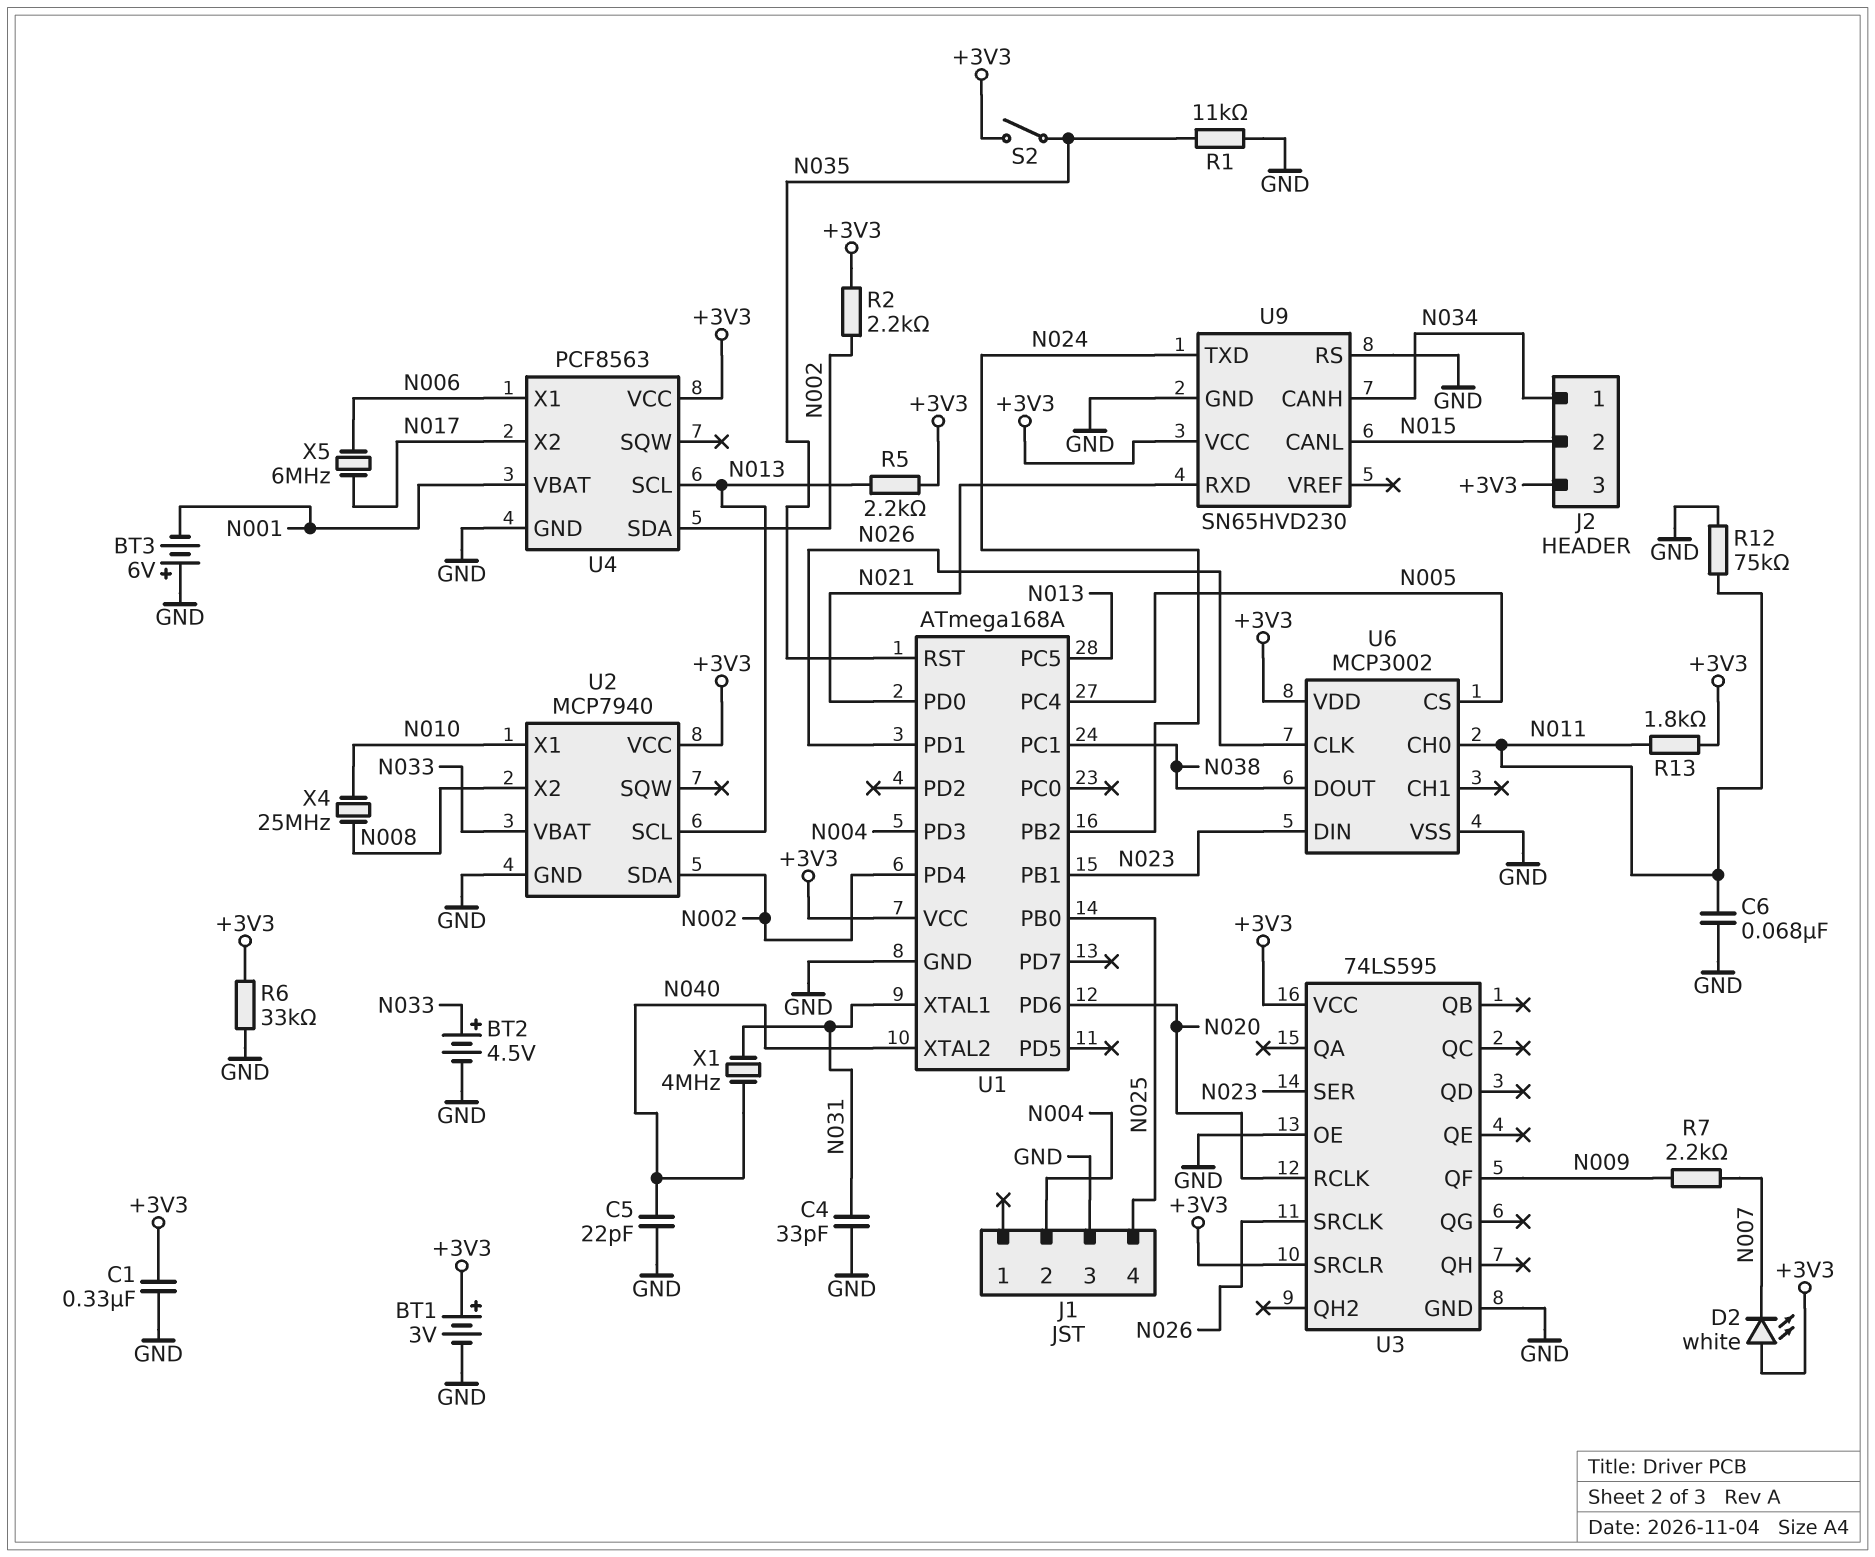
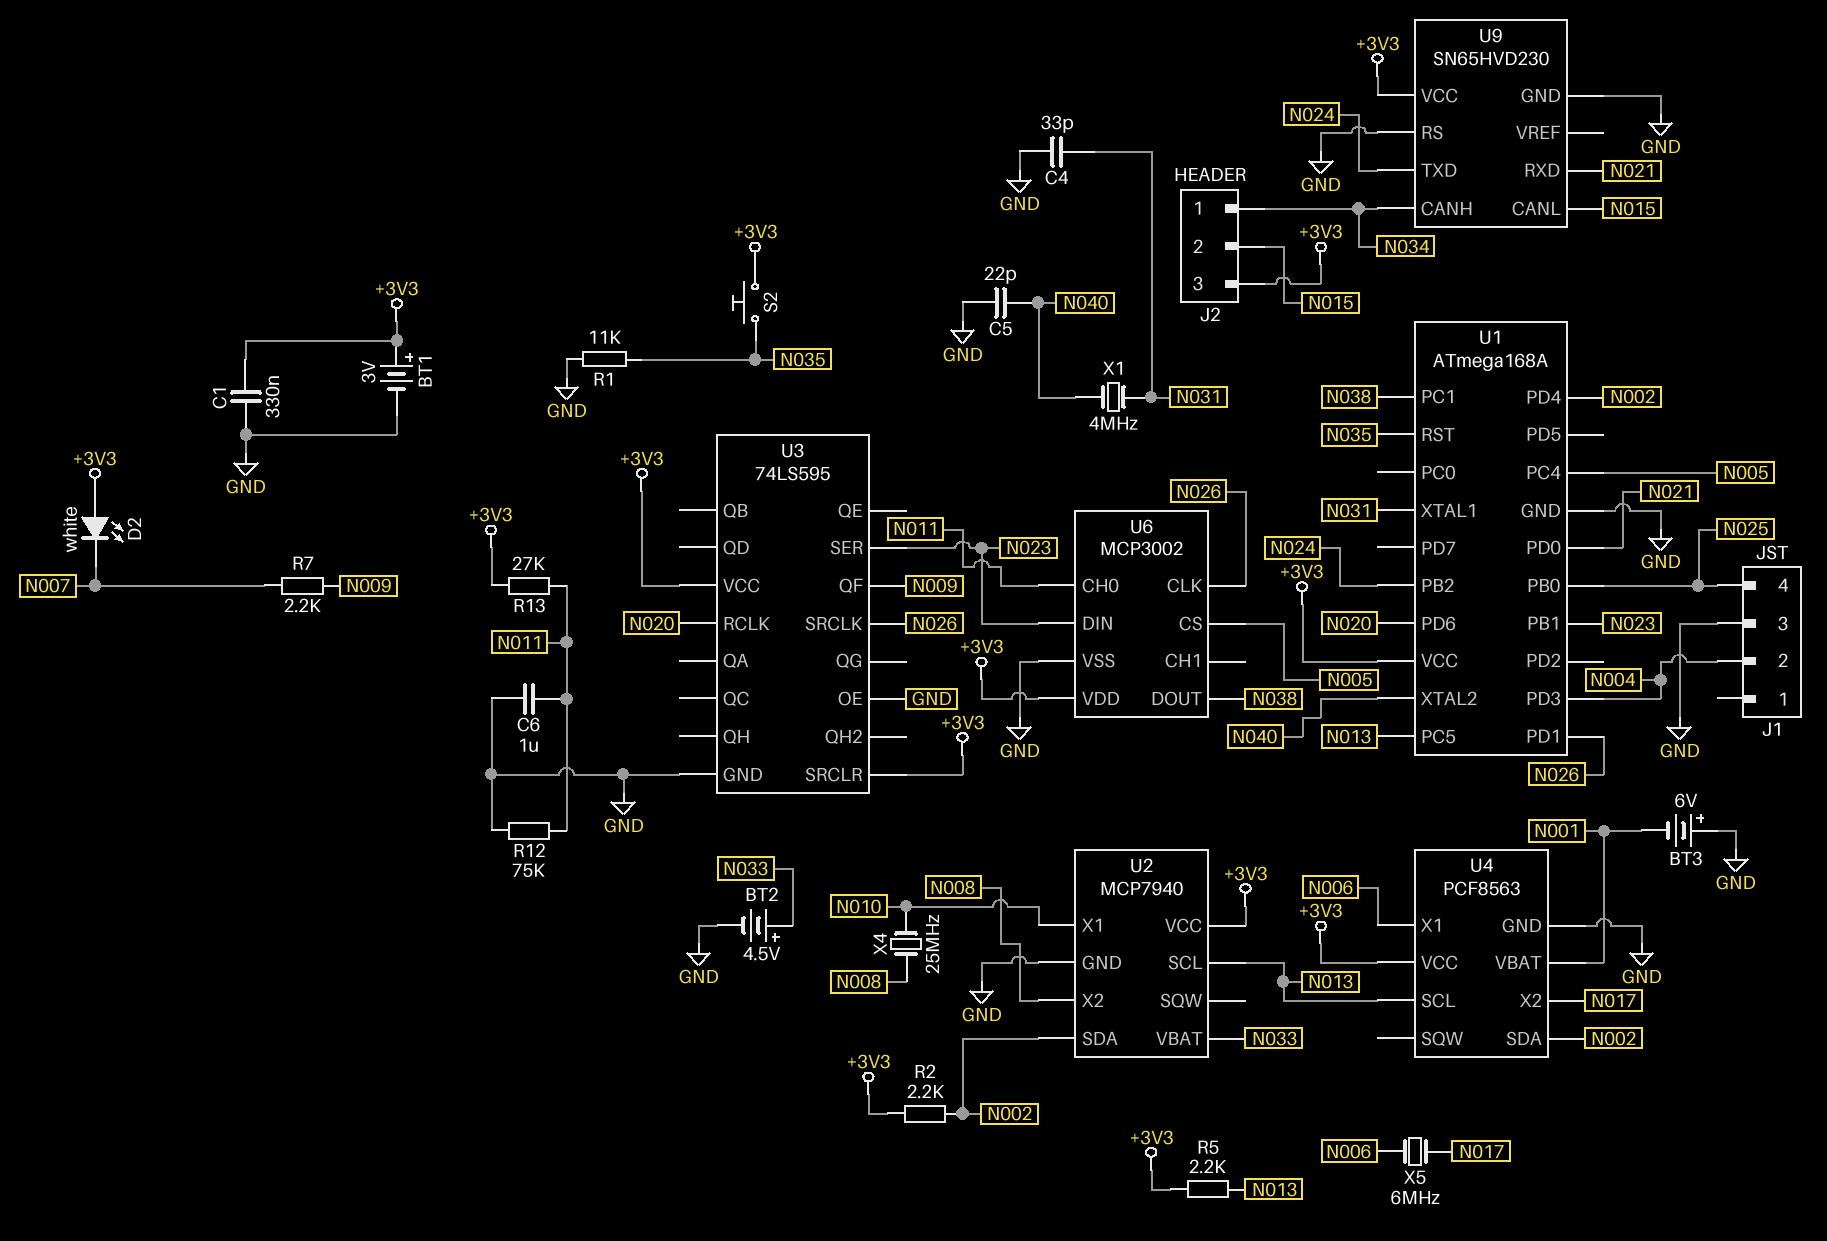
C6: 68nF (GND, N011) -> 1uF (GND, N011)
R6: 33k (+3V3, GND) -> none
R13: 1.8k (+3V3, N011) -> 27k (+3V3, N011)
S2: switch (+3V3, N035) -> button (+3V3, N035)

